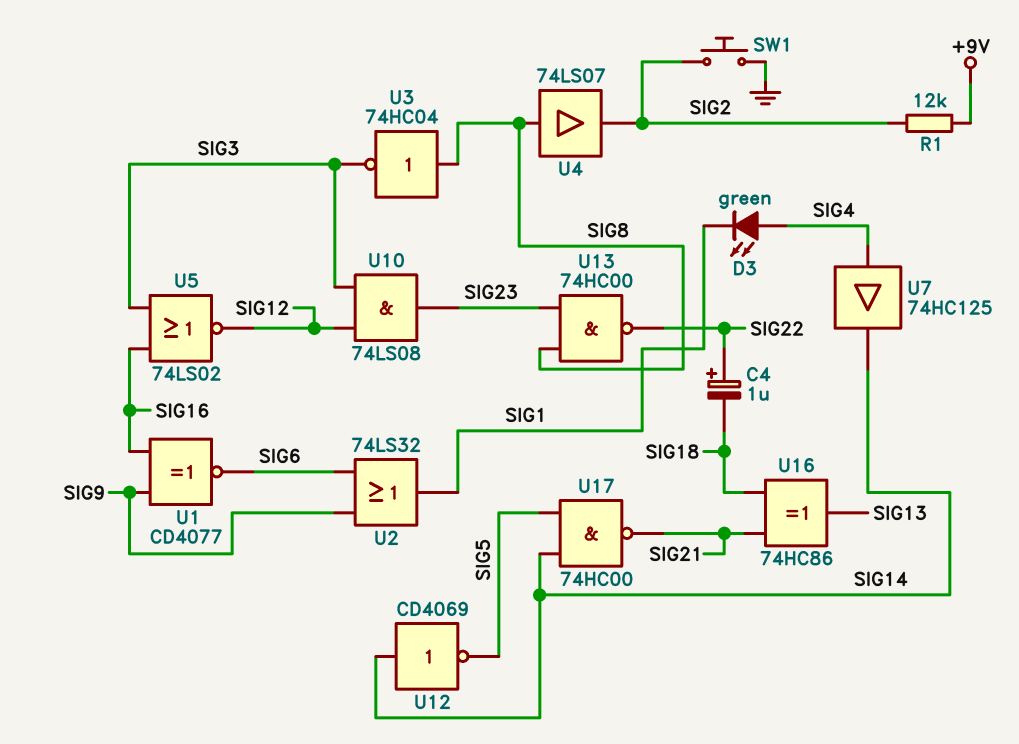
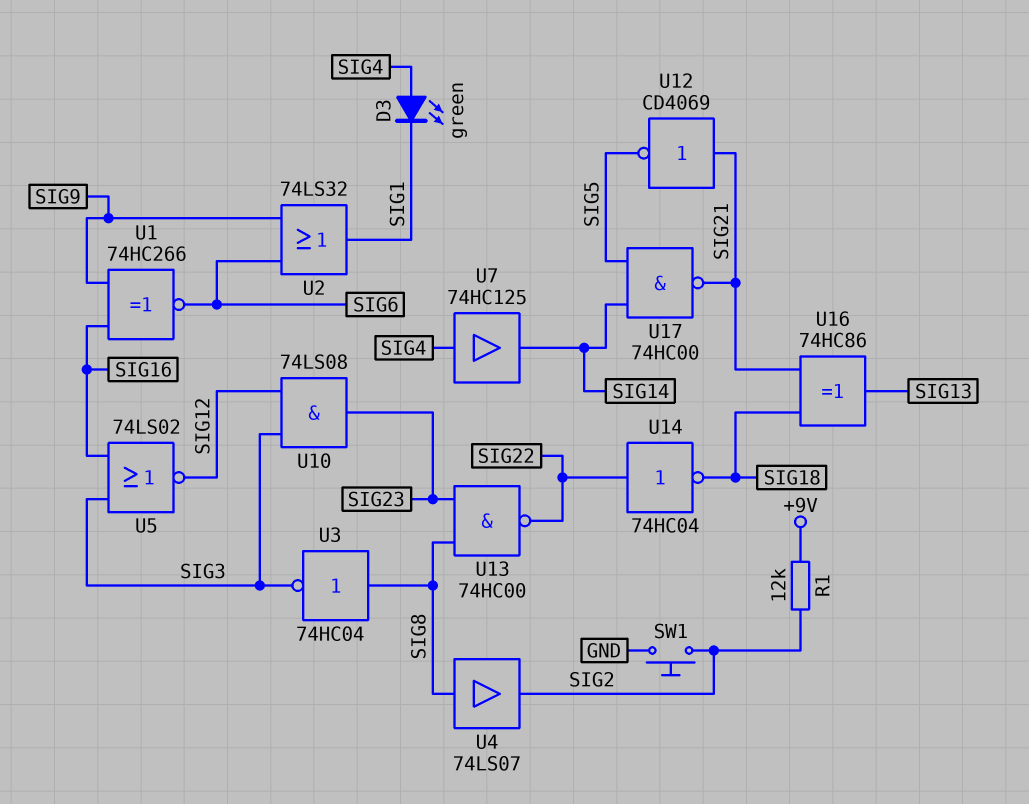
C4: 1uF (plus SIG22, minus SIG18) -> none
U1: XNOR CD4077 (in SIG9, in SIG16, out SIG6) -> XNOR 74HC266 (in SIG9, in SIG16, out SIG6)
U12: NOT CD4069 (in SIG14, out SIG5) -> NOT CD4069 (in SIG21, out SIG5)
U14: none -> NOT 74HC04 (in SIG22, out SIG18)

